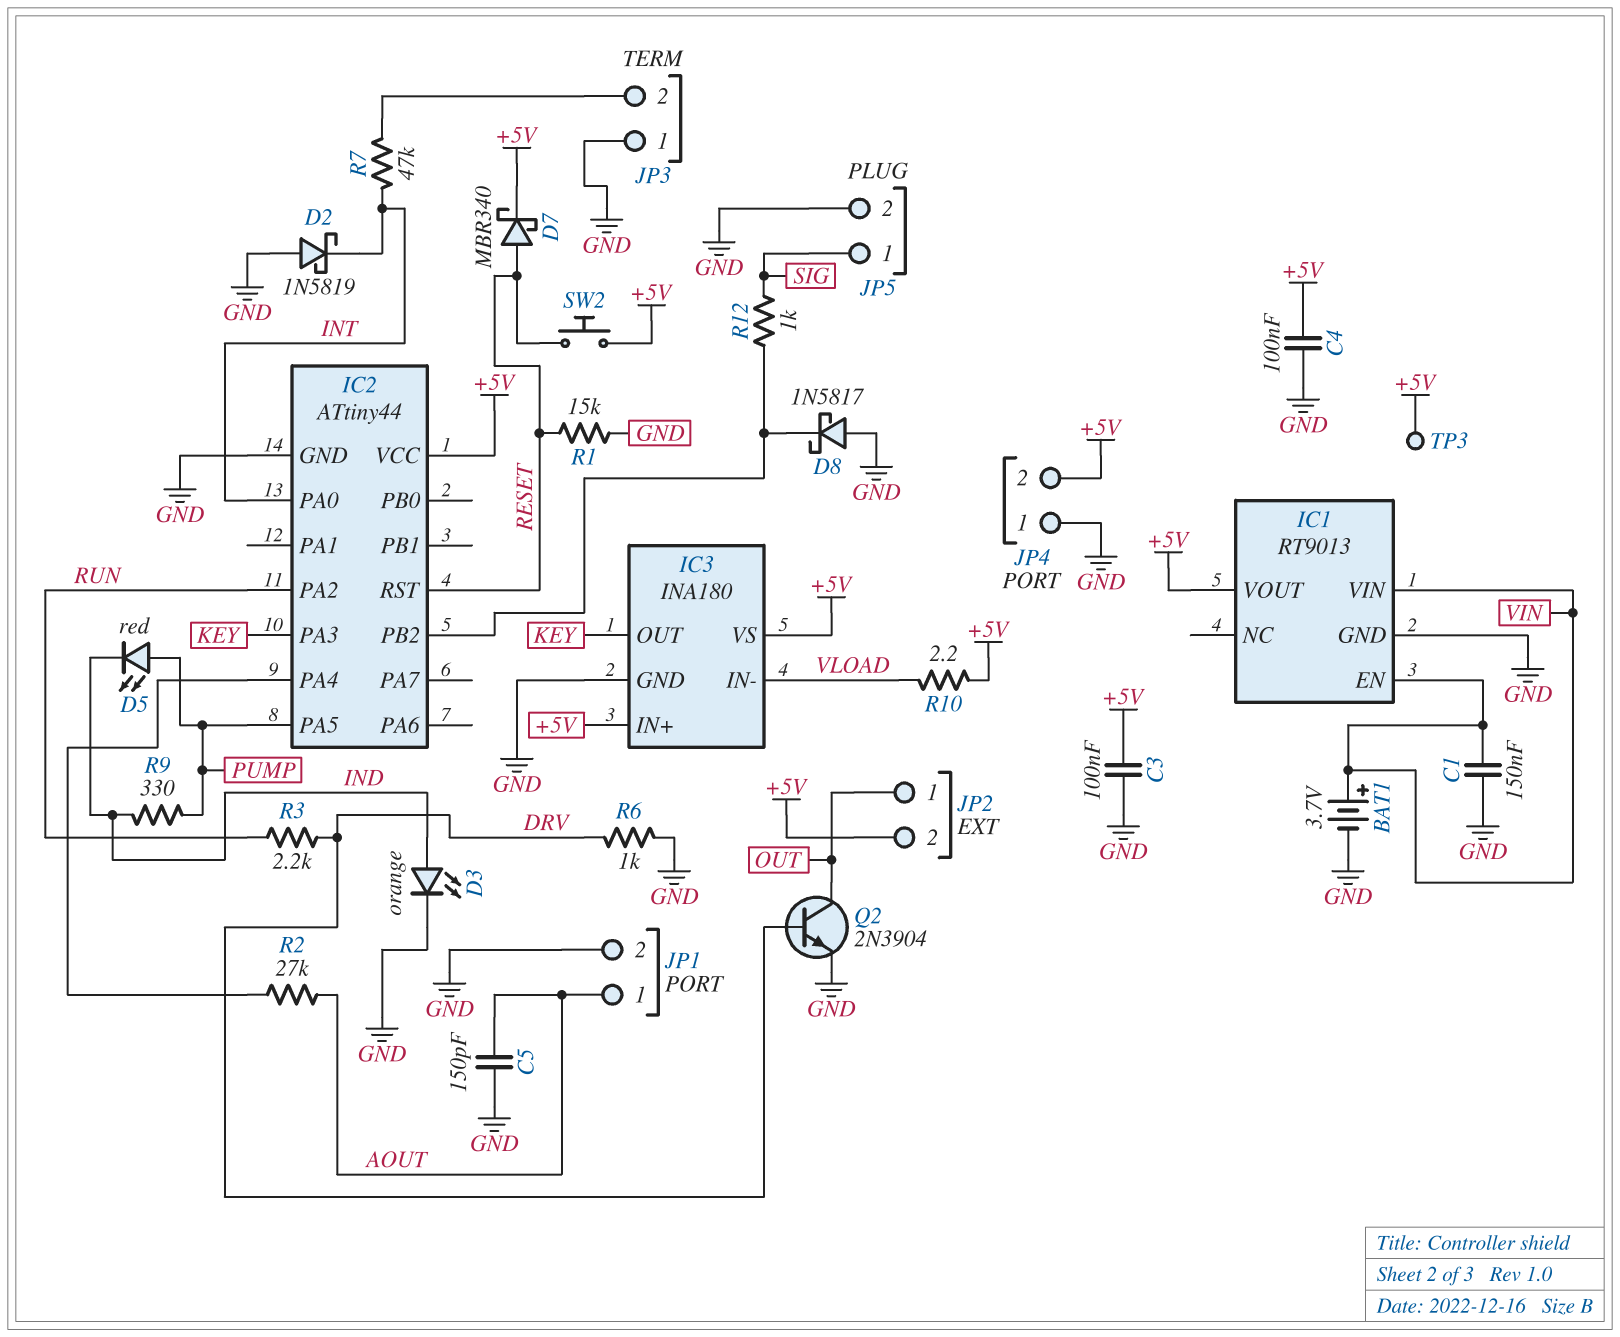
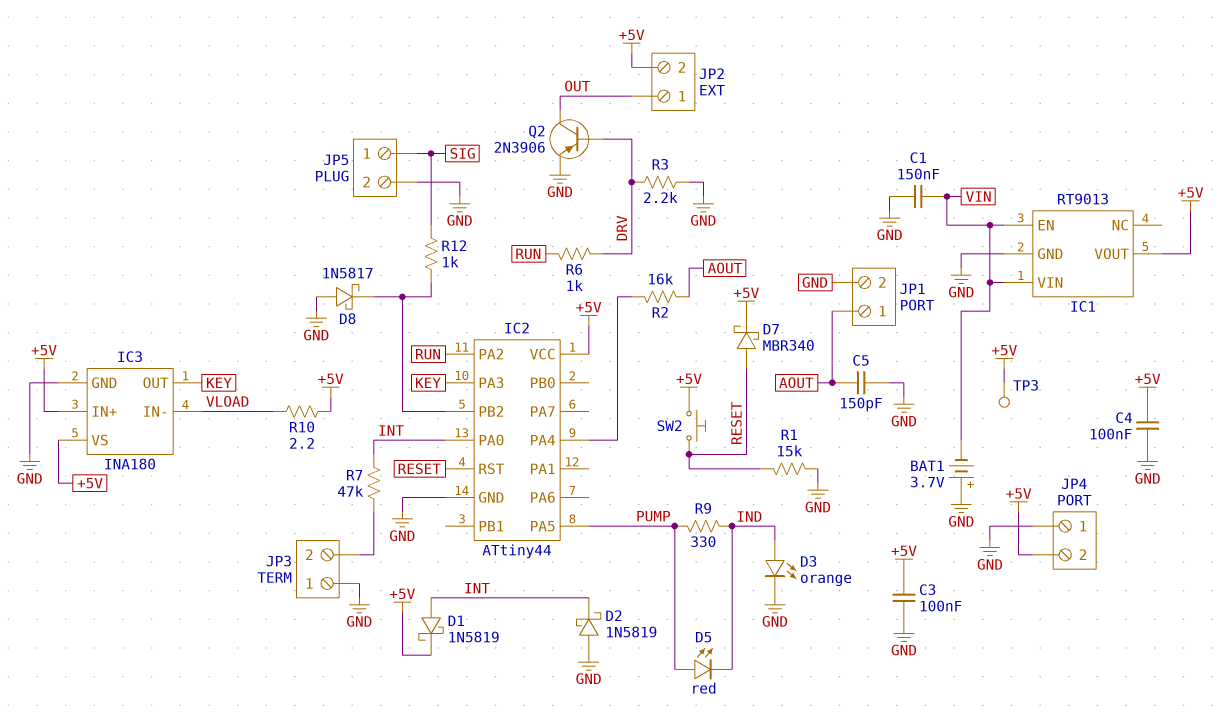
BAT1: 3.7V (plus VIN, minus GND) -> 3.7V (plus GND, minus VIN)
D1: none -> schottky 1N5819 (A INT, K +5V)
Q2: NPN 2N3904 (B DRV, C OUT, E GND) -> PNP 2N3906 (B DRV, C OUT, E GND)
R2: 27k (AOUT, IC2/PA4) -> 16k (AOUT, IC2/PA4)
R3: 2.2k (DRV, RUN) -> 2.2k (DRV, GND)
R6: 1k (DRV, GND) -> 1k (DRV, RUN)

